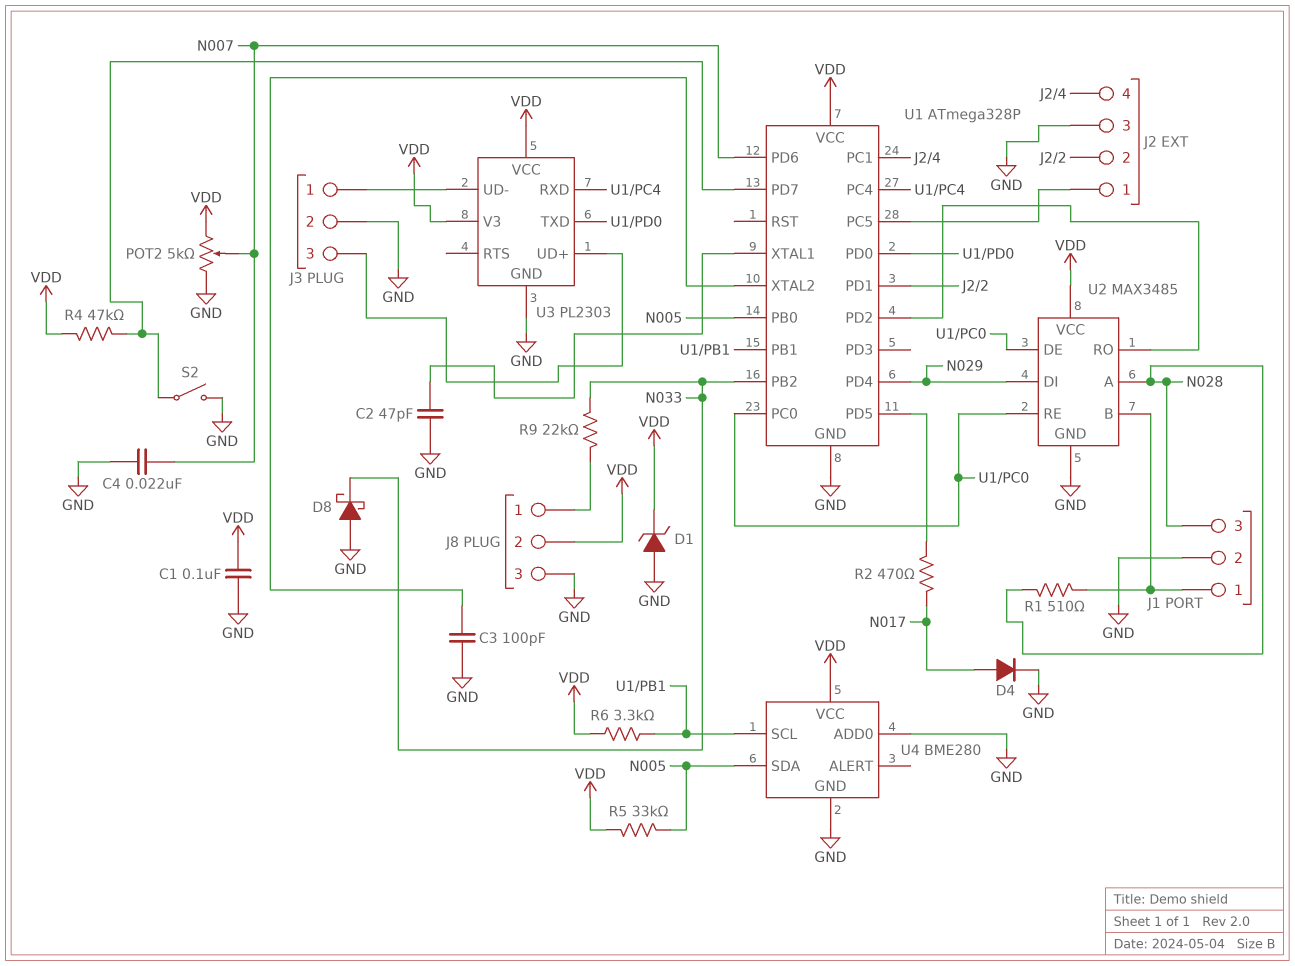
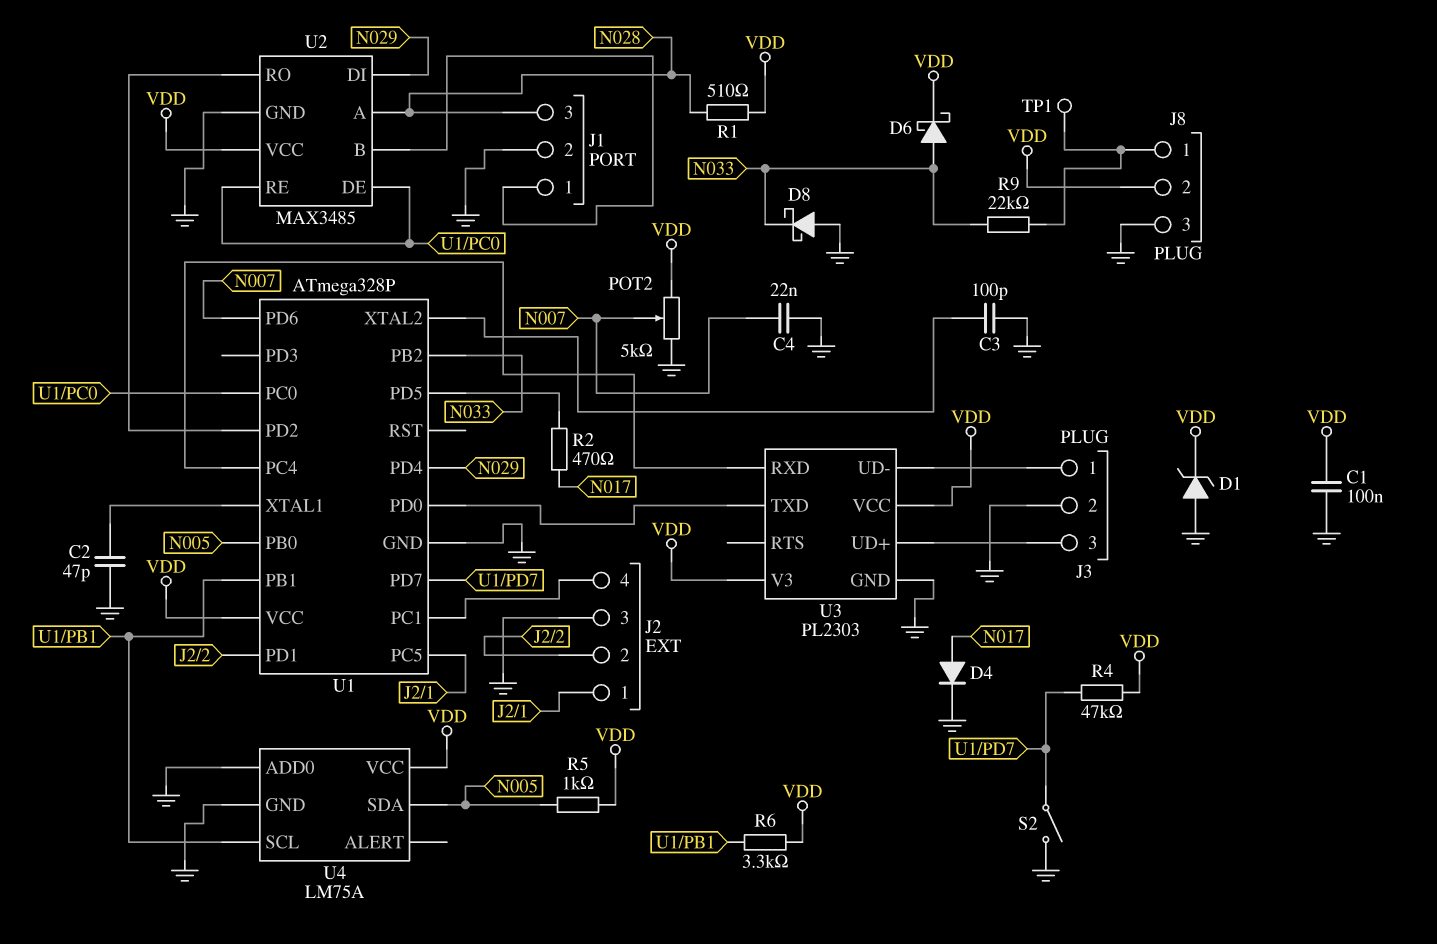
D6: none -> schottky (A N033, K VDD)
R1: 510 (J1/1, N028) -> 510 (N028, VDD)
R5: 33k (N005, VDD) -> 1k (N005, VDD)
TP1: none -> test point (J8/1)
U4: BME280 -> LM75A

